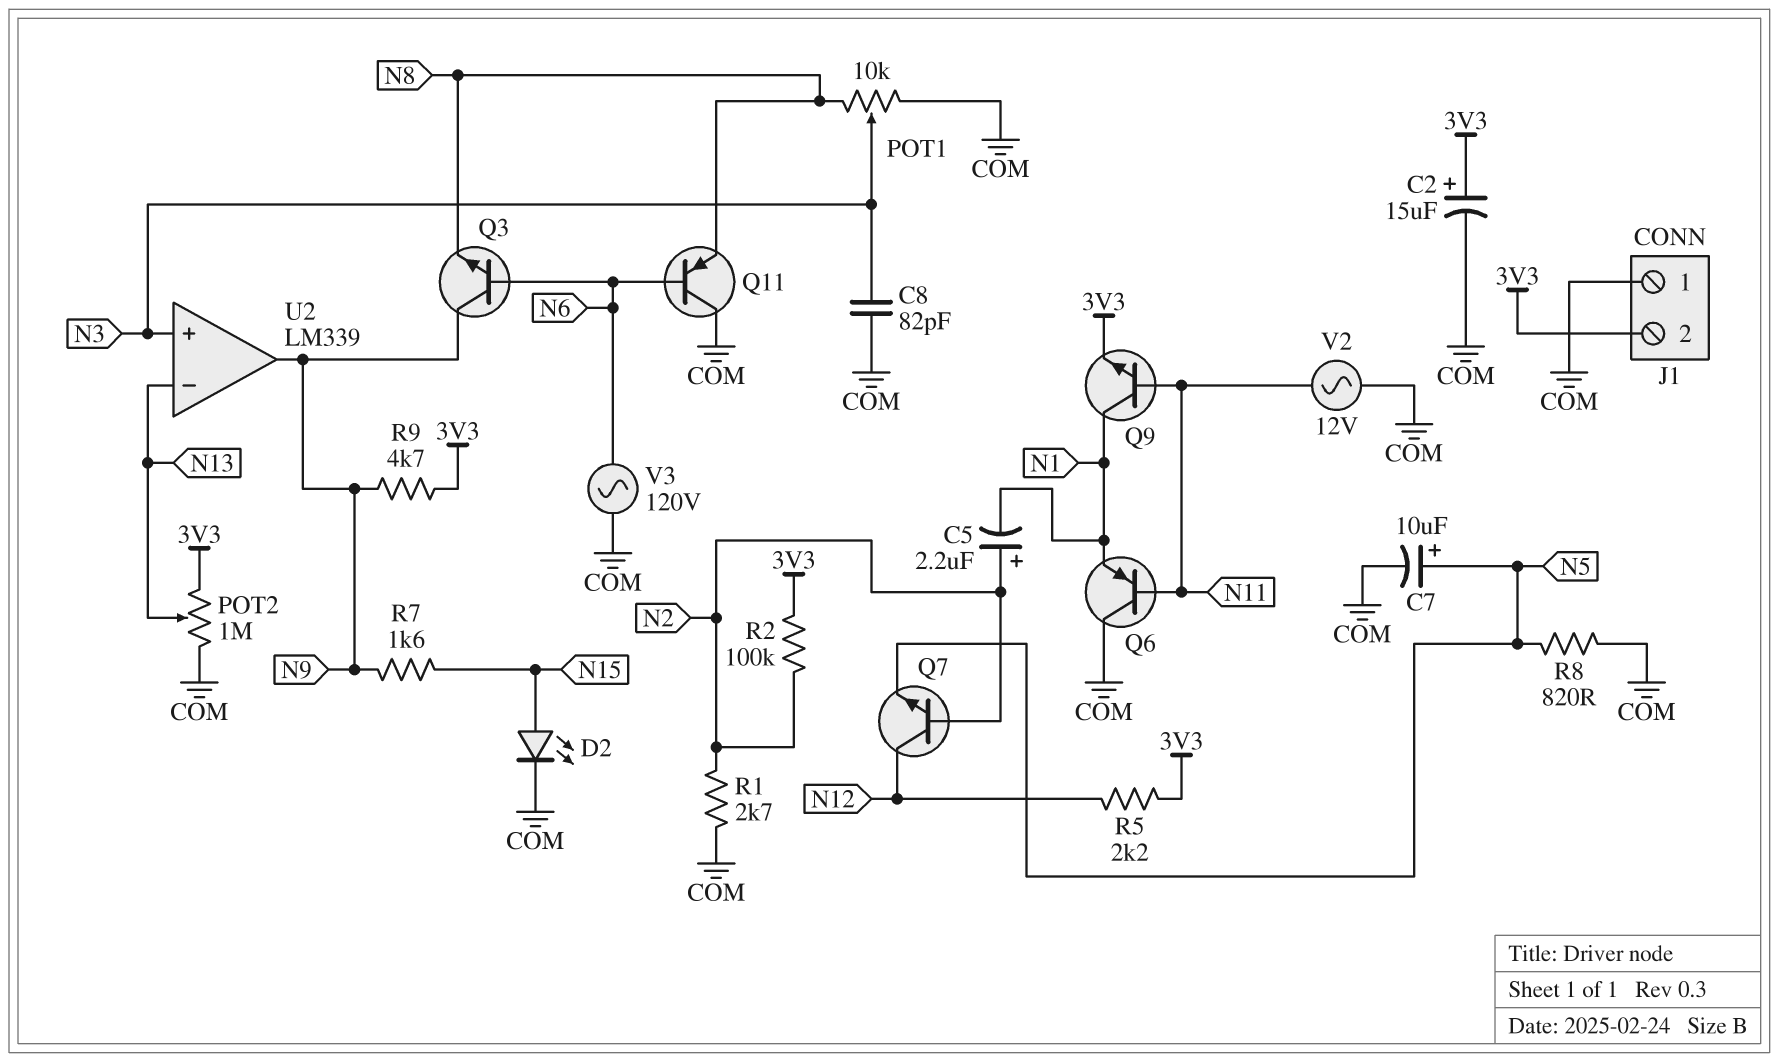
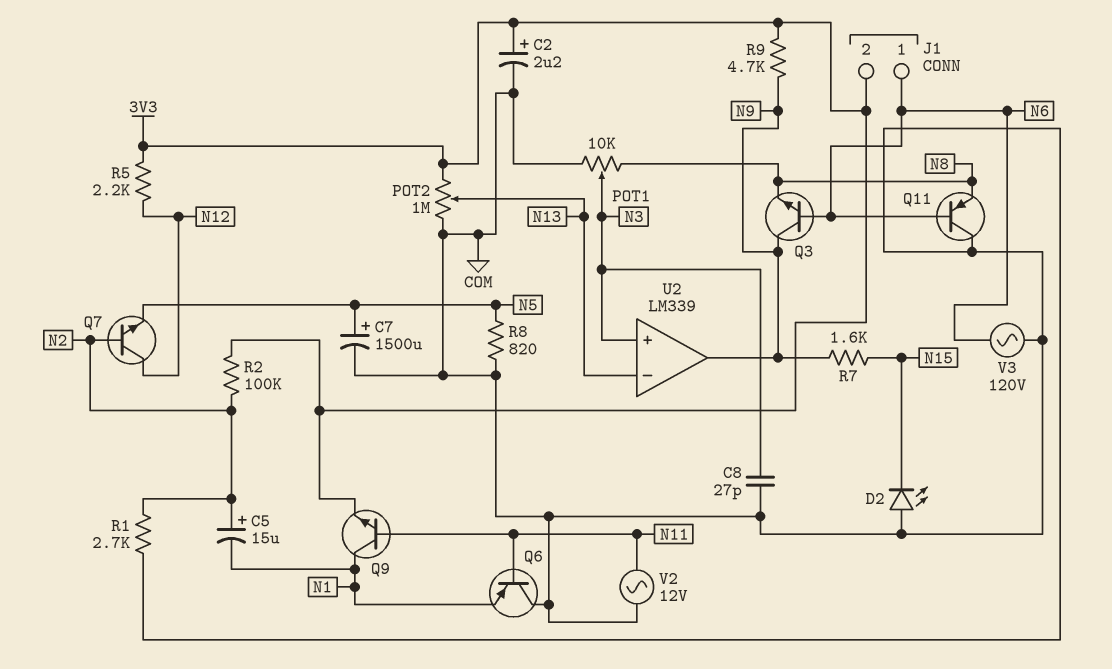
C2: 15uF (plus 3V3, minus COM) -> 2.2uF (plus 3V3, minus COM)
C5: 2.2uF (plus N2, minus N1) -> 15uF (plus N2, minus N1)
C7: 10uF (plus N5, minus COM) -> 1500uF (plus N5, minus COM)
C8: 82pF (COM, N3) -> 27pF (COM, N3)
D2: LED (A N15, K COM) -> LED (A COM, K N15)
J1 pin 1: COM -> N6

